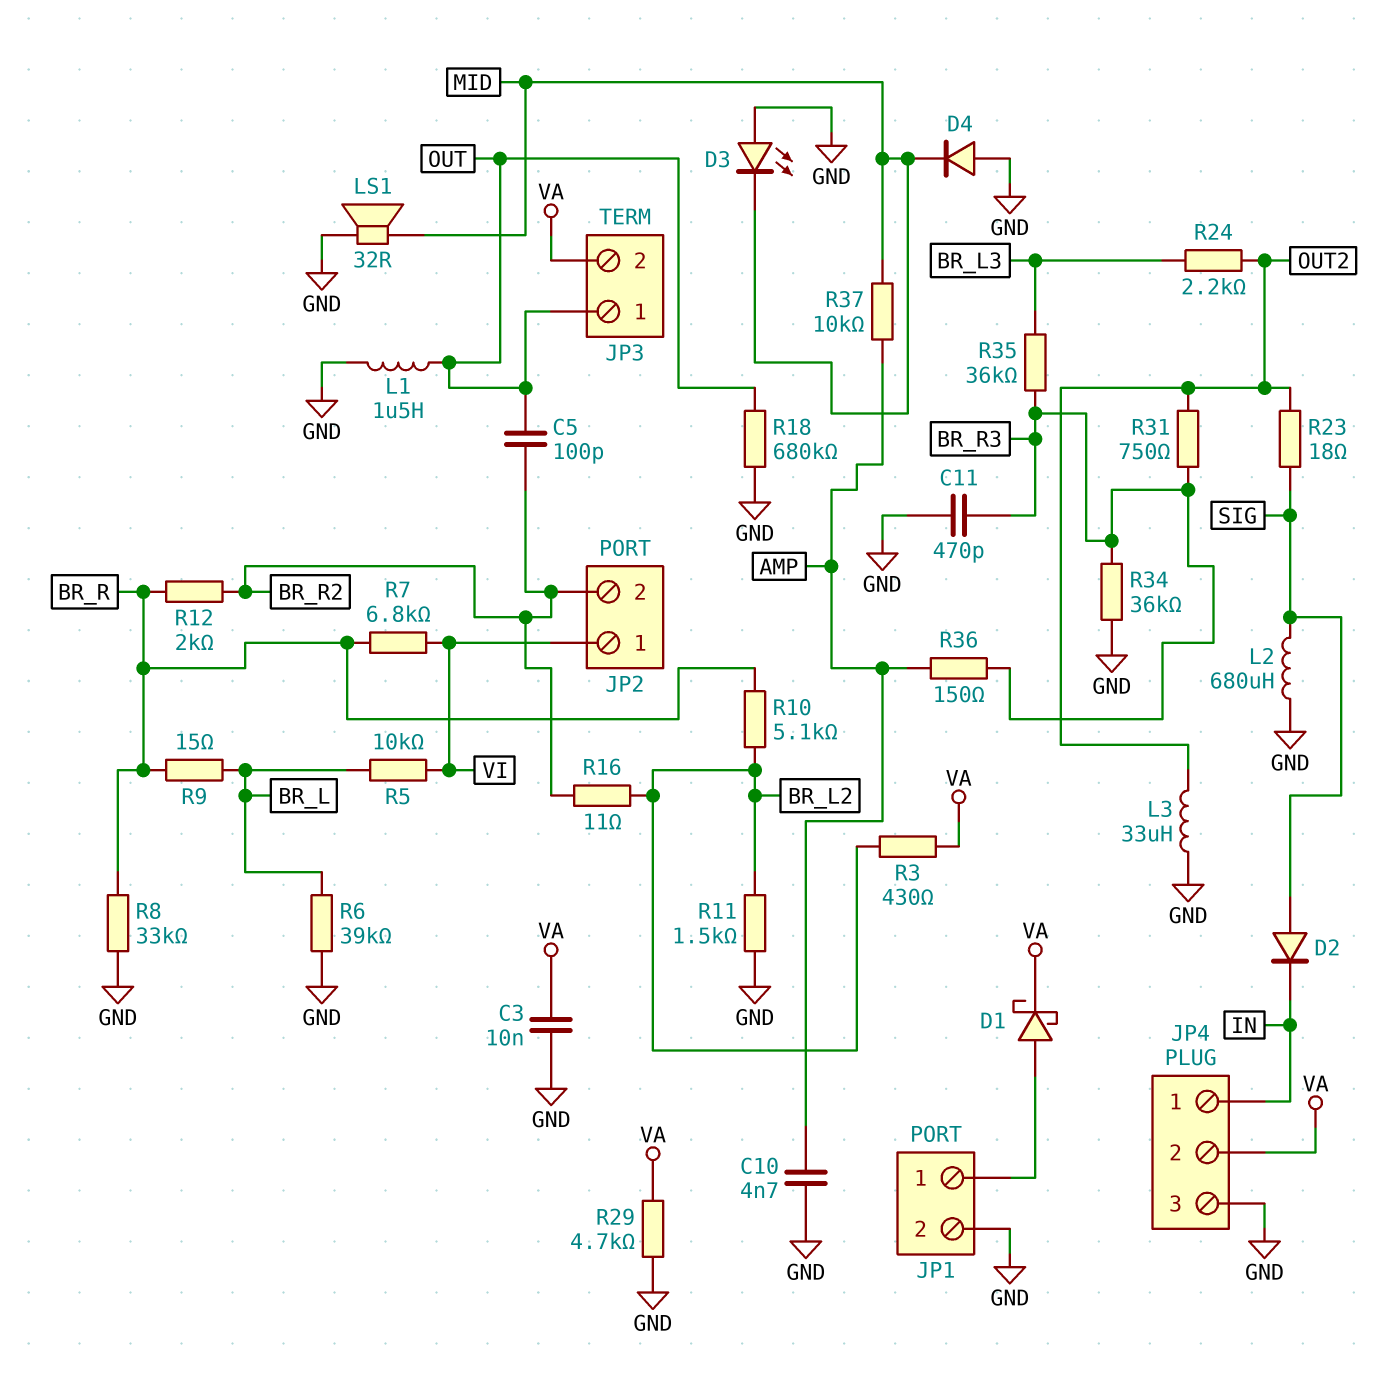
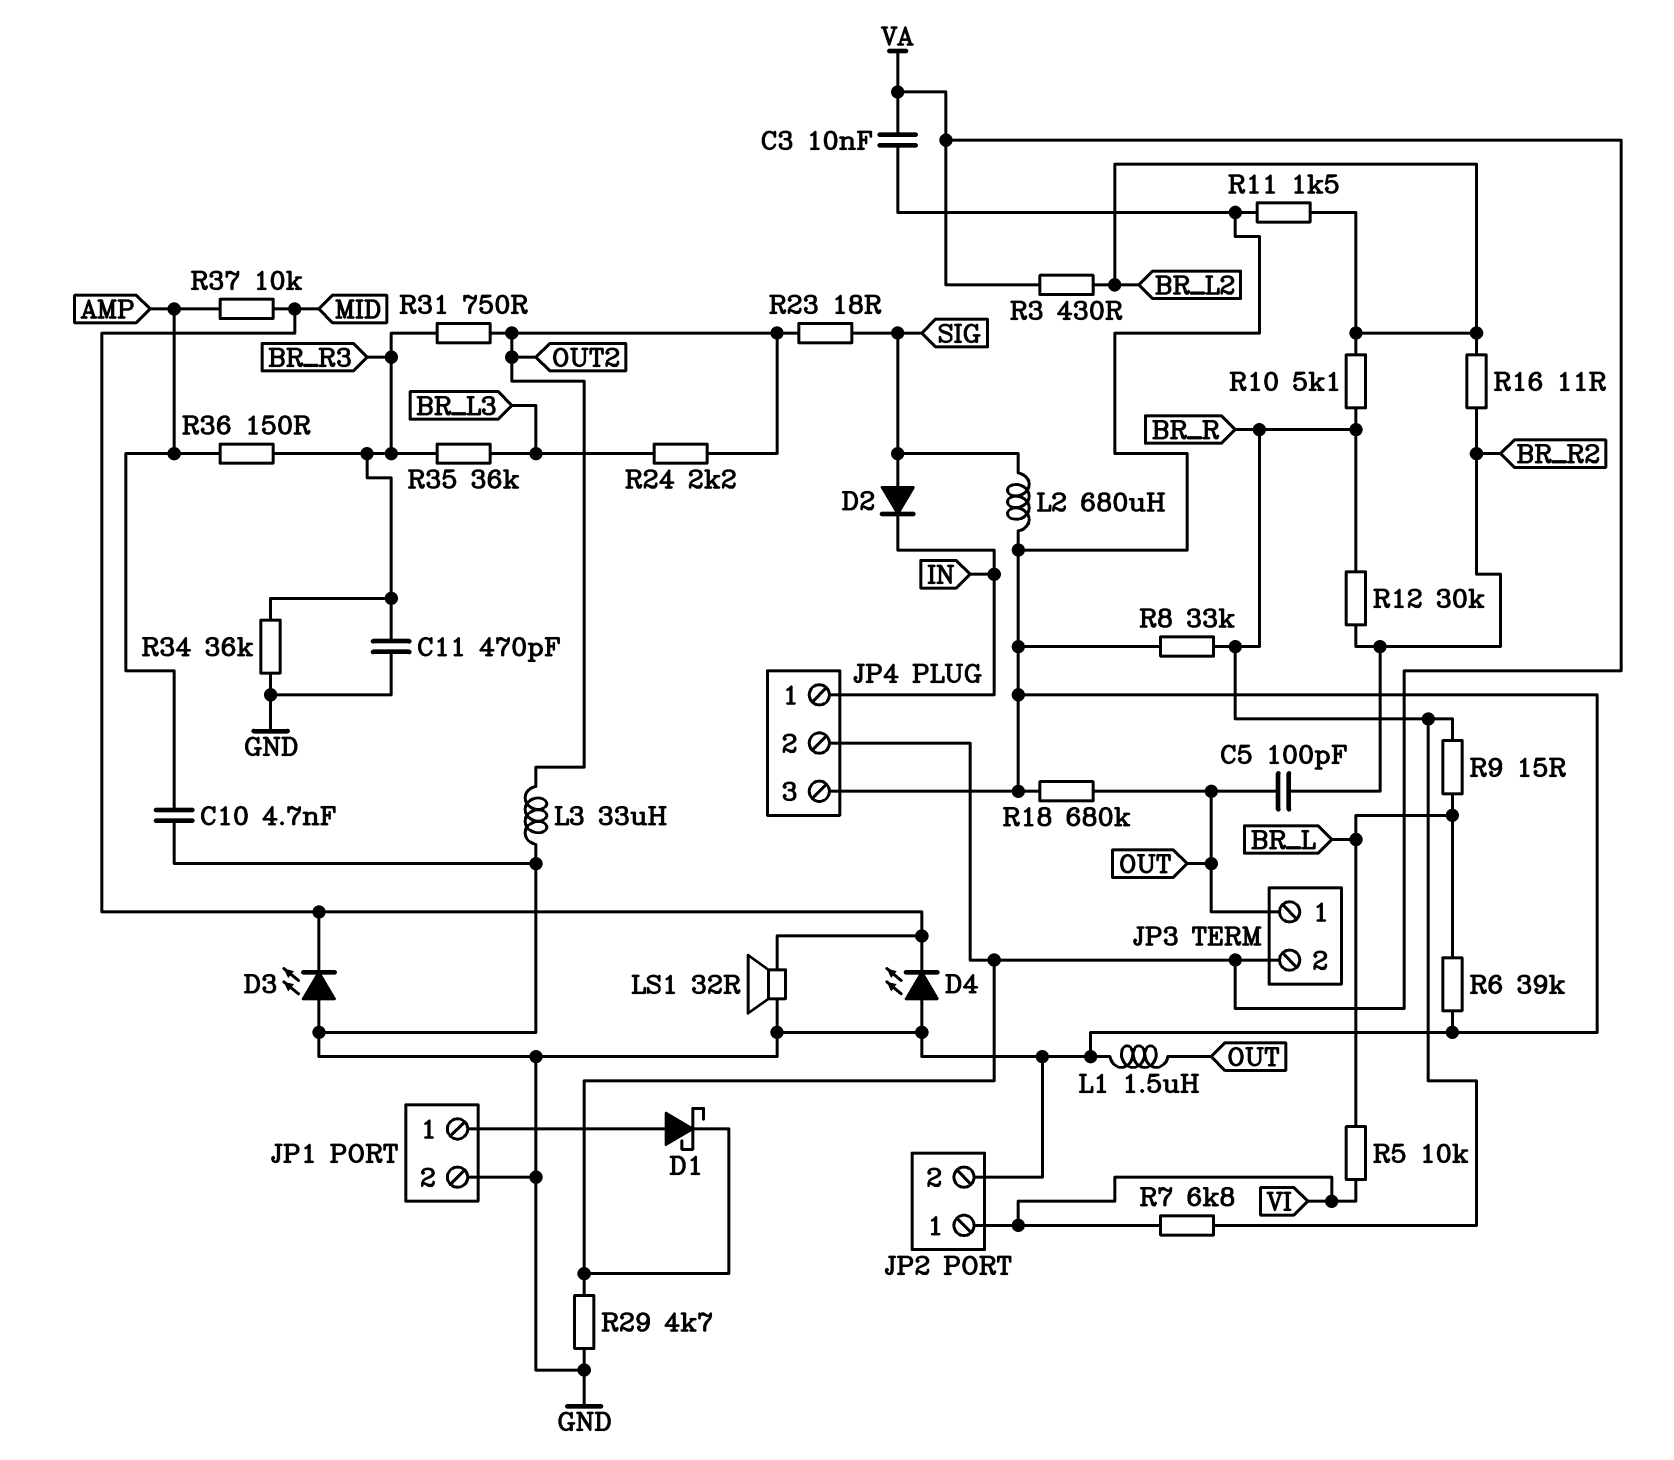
D4: diode (A GND, K MID) -> LED (A GND, K MID)
JP2 pin 2: BR_R2 -> GND
R12: 2k (BR_R, BR_R2) -> 30k (BR_R, BR_R2)

